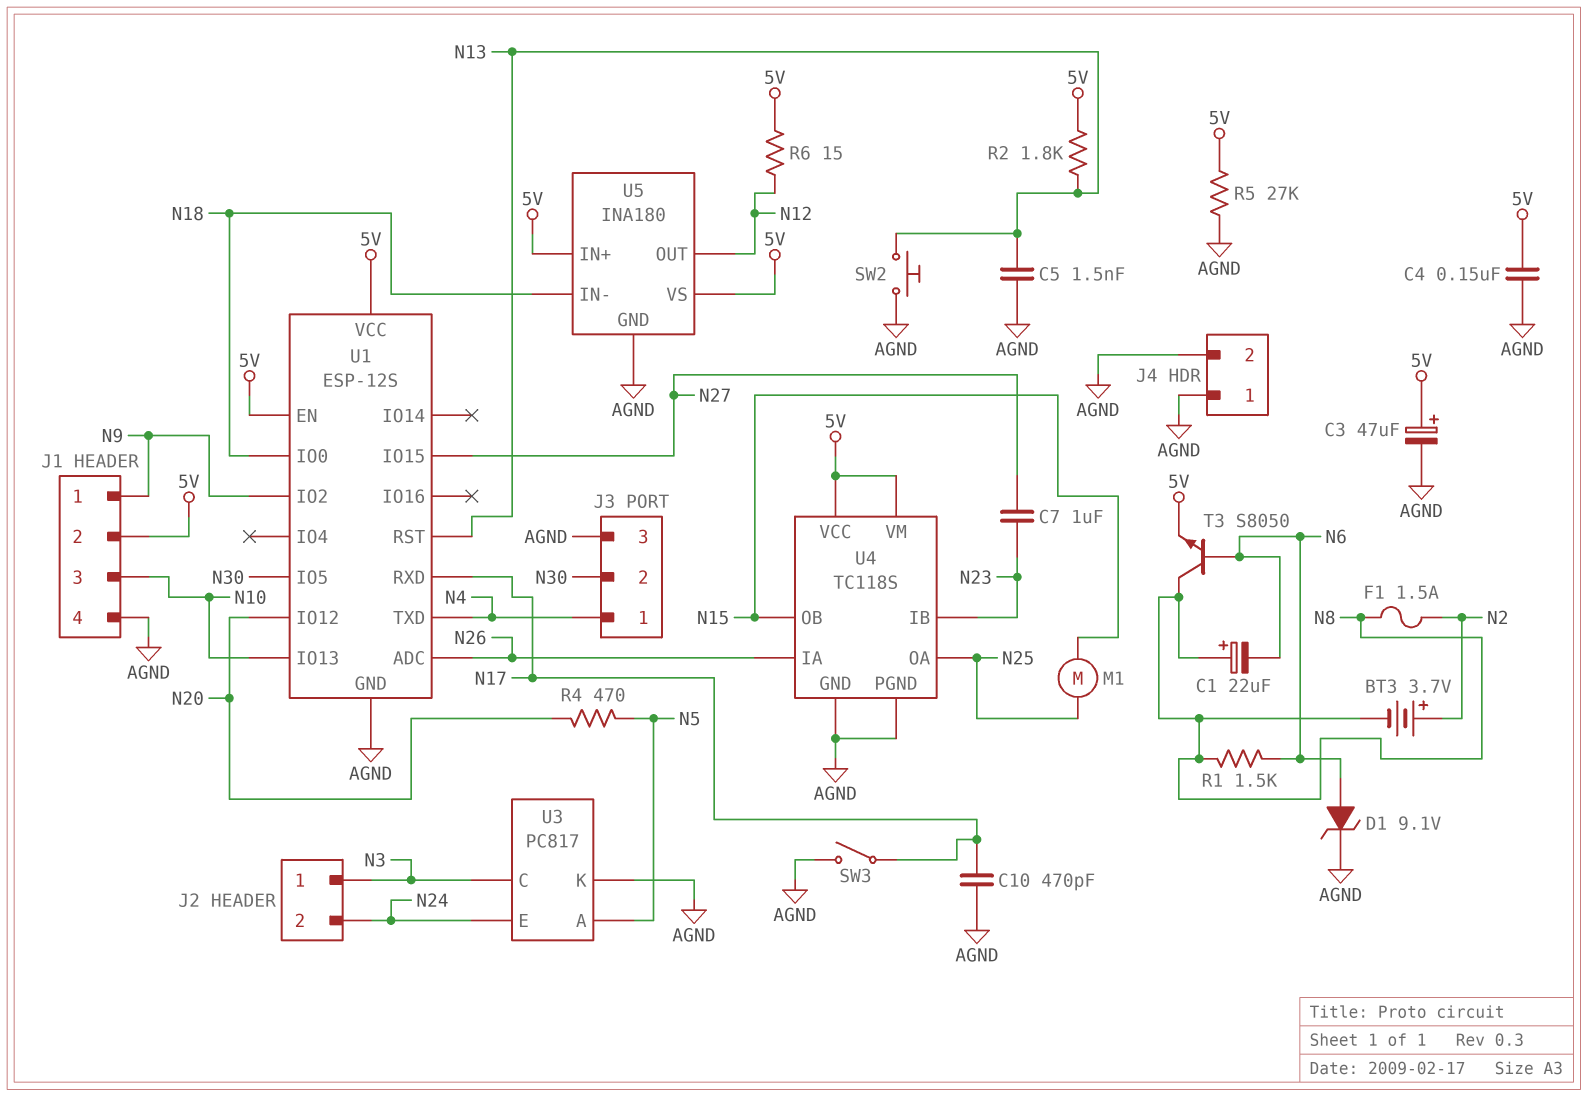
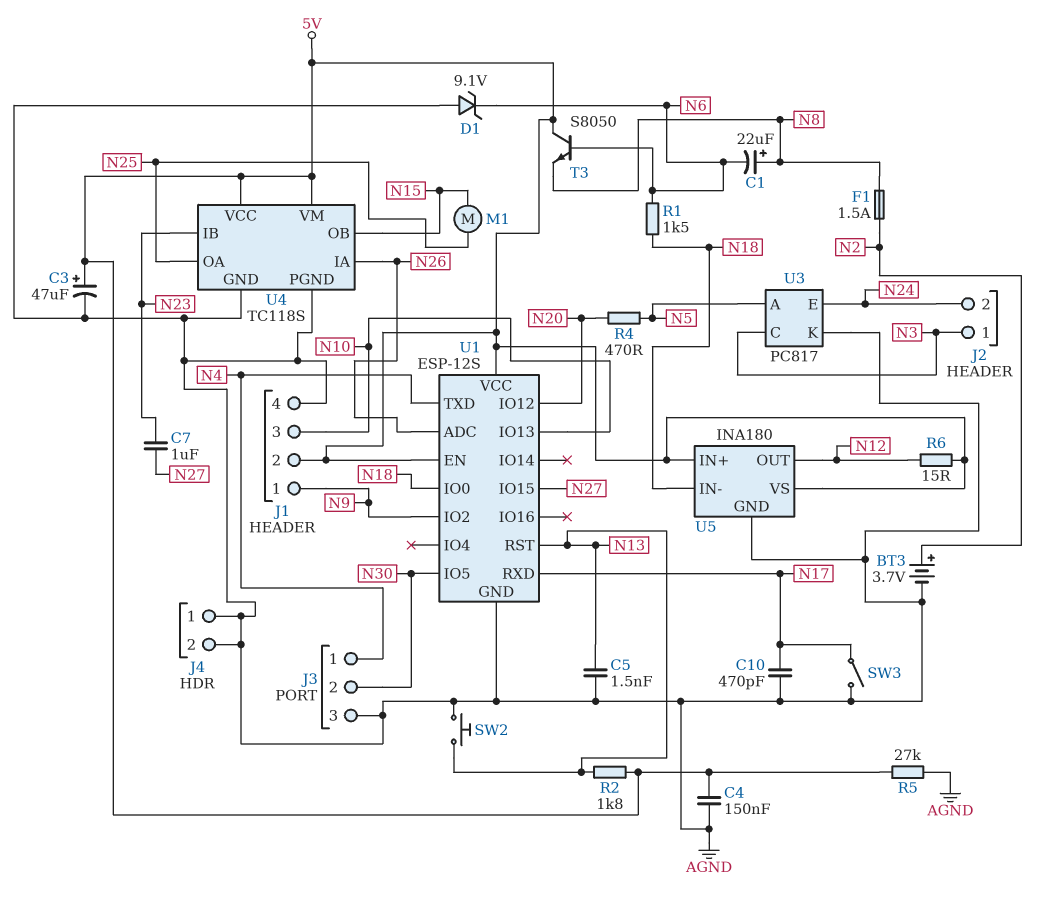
BT3: 3.7V (plus N2, minus N8) -> 3.7V (plus N2, minus AGND)
D1: zener 9.1V (A N6, K AGND) -> zener 9.1V (A AGND, K N6)
R1: 1.5k (N6, N8) -> 1.5k (N6, N18)
T3: NPN S8050 (B N6, C N8, E 5V) -> NPN S8050 (B N6, C 5V, E N8)

